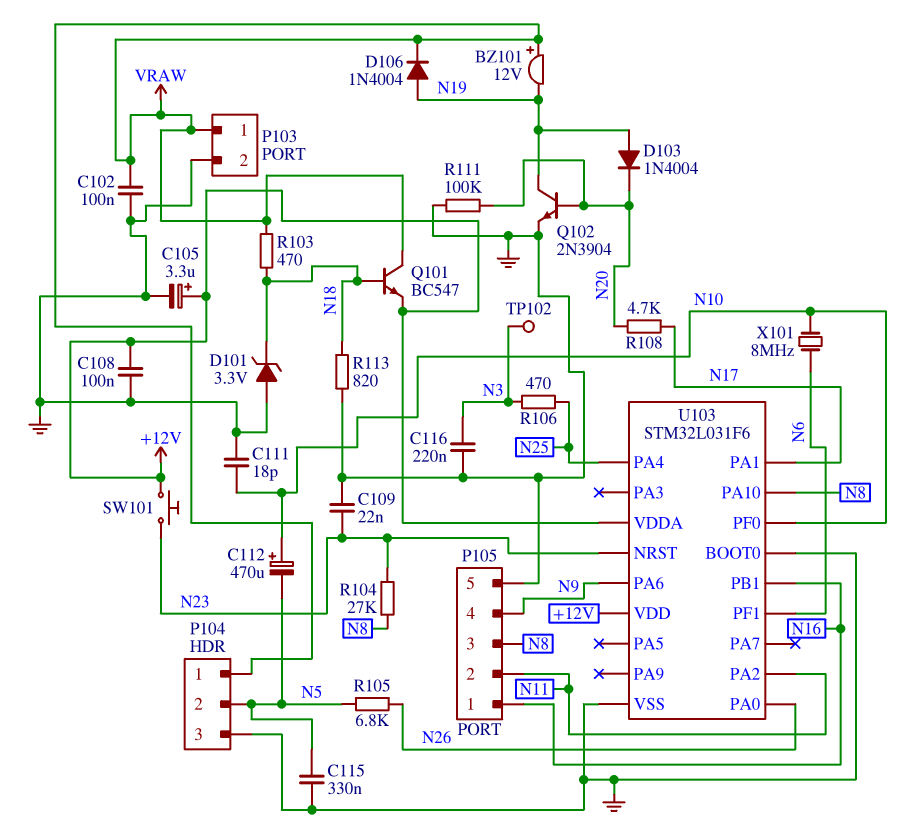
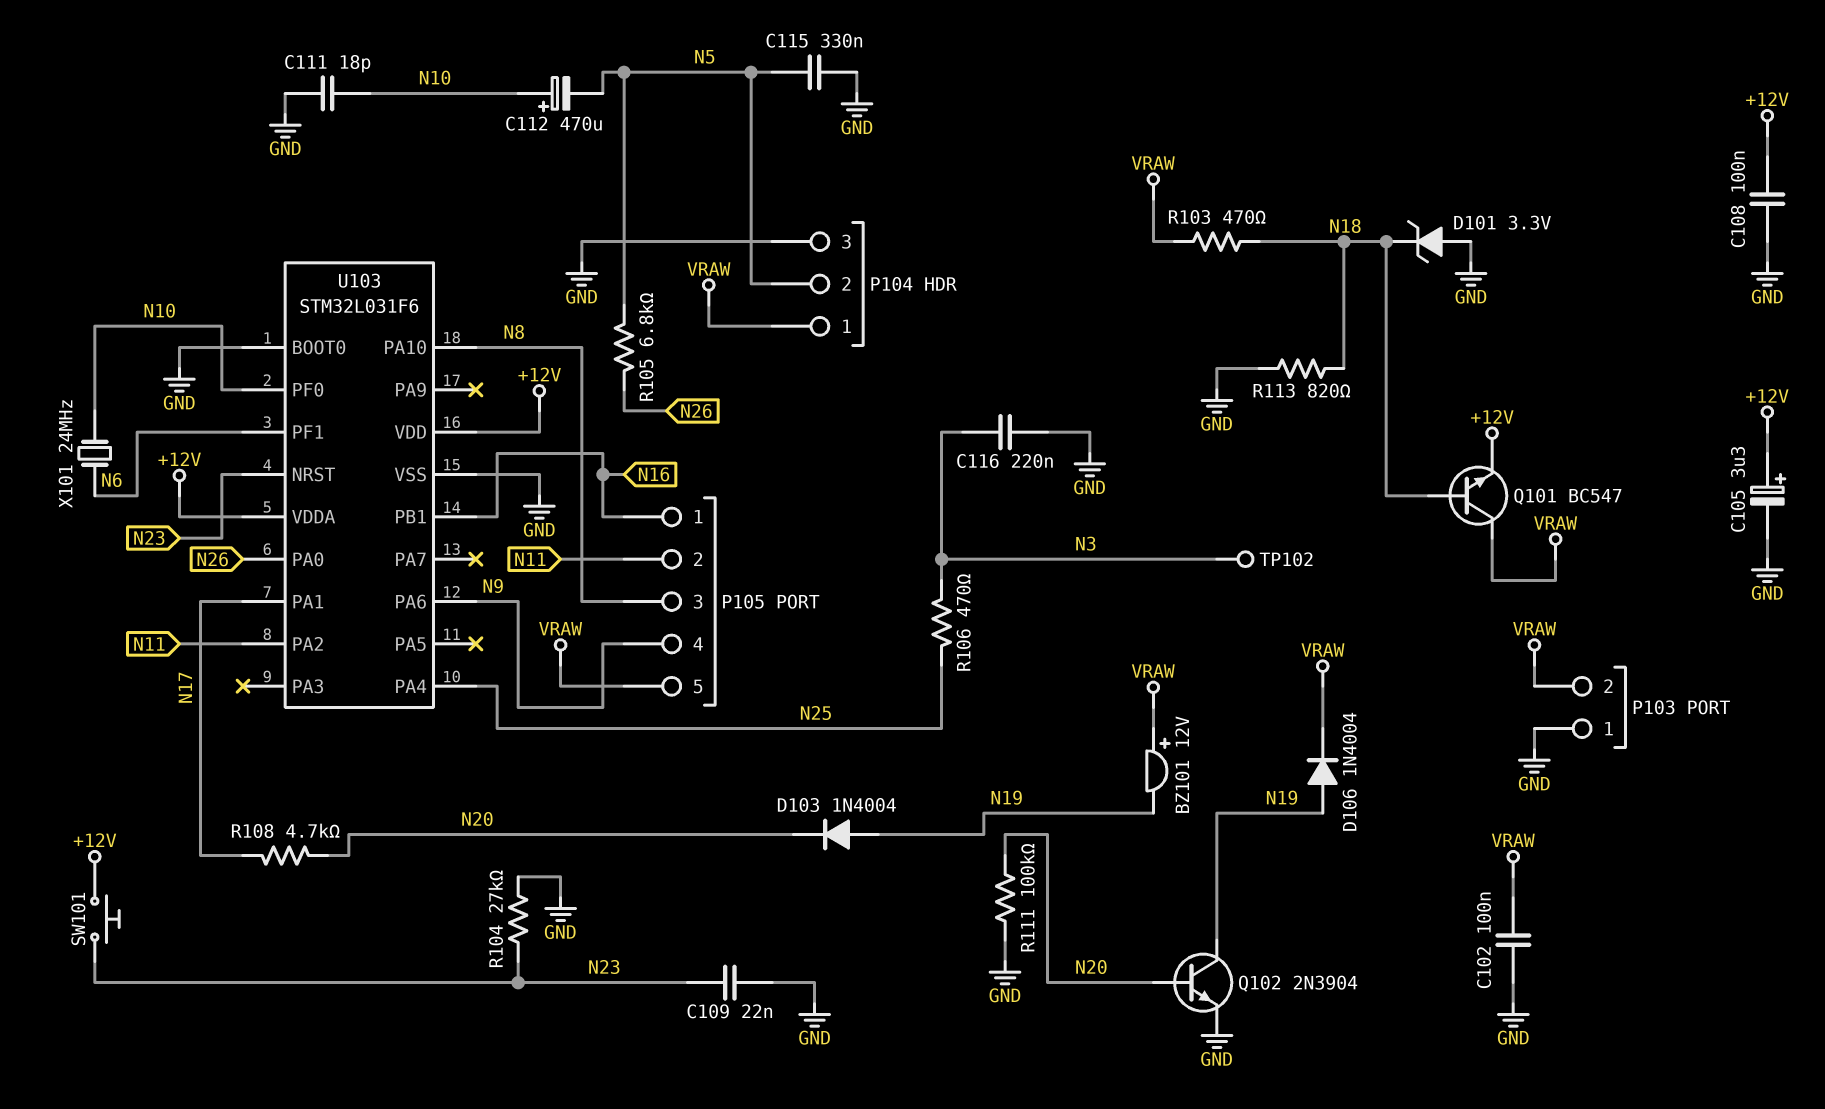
P103 pin 1: VRAW -> GND
P103 pin 2: GND -> VRAW
P105 pin 5: GND -> VRAW
R104: 27k (N8, N23) -> 27k (GND, N23)
X101: 8MHz (N6, N10) -> 24MHz (N6, N10)

